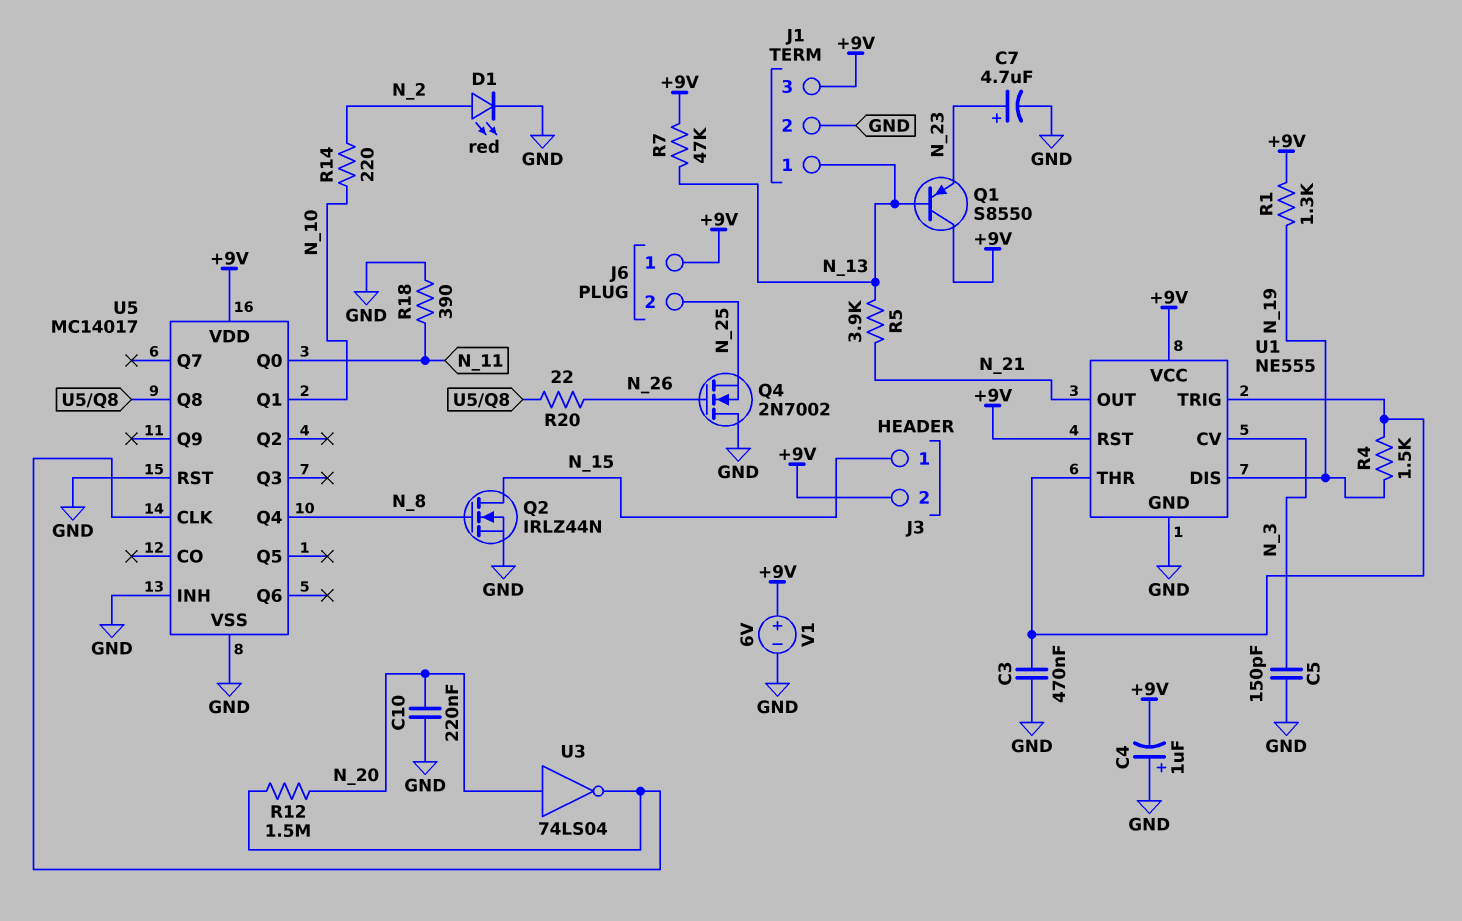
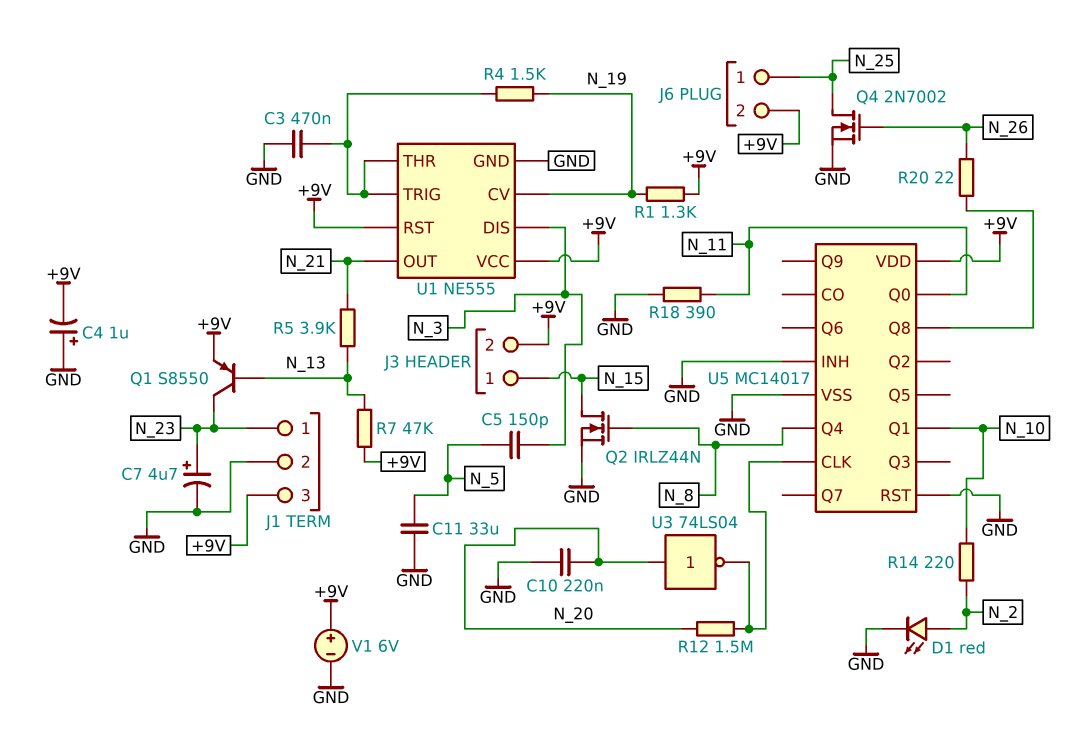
C5: 150pF (GND, N_3) -> 150pF (N_3, N_5)
C11: none -> 33uF (GND, N_5)
J1 pin 1: N_13 -> N_23
J6 pin 1: +9V -> N_25
J6 pin 2: N_25 -> +9V
Q1: PNP S8550 (B N_13, C +9V, E N_23) -> PNP S8550 (B N_13, C N_23, E +9V)
Q4: NMOS 2N7002 (G N_26, D GND, S N_25) -> NMOS 2N7002 (G N_26, D N_25, S GND)
U1 pin CV: N_3 -> N_19
U1 pin DIS: N_19 -> N_3

